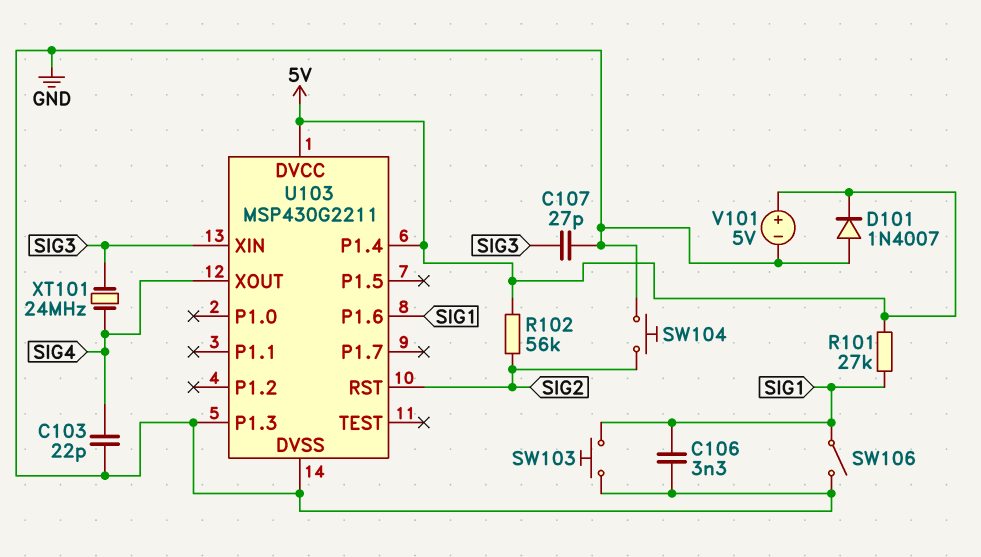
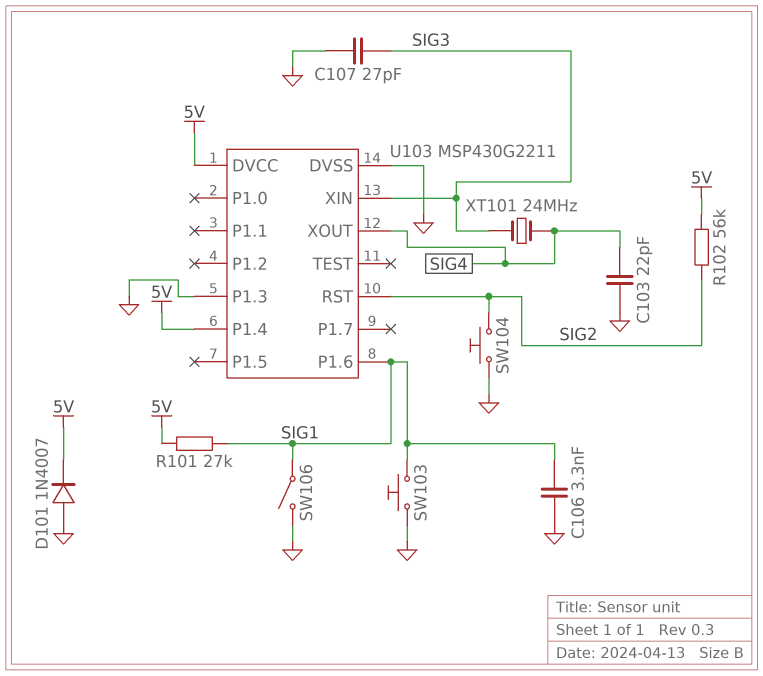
V101: 5V (plus 5V, minus GND) -> none

